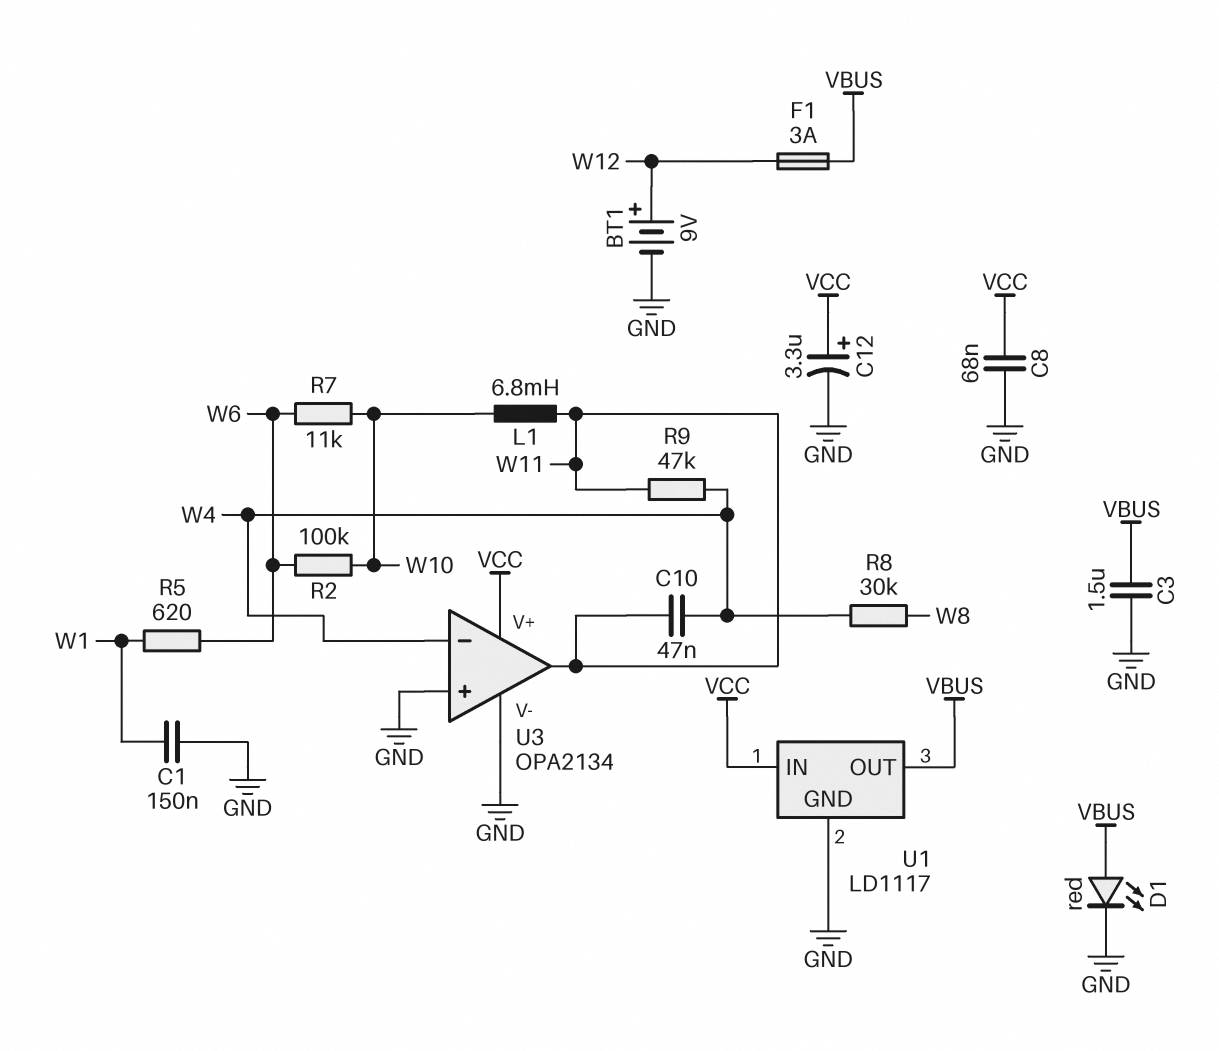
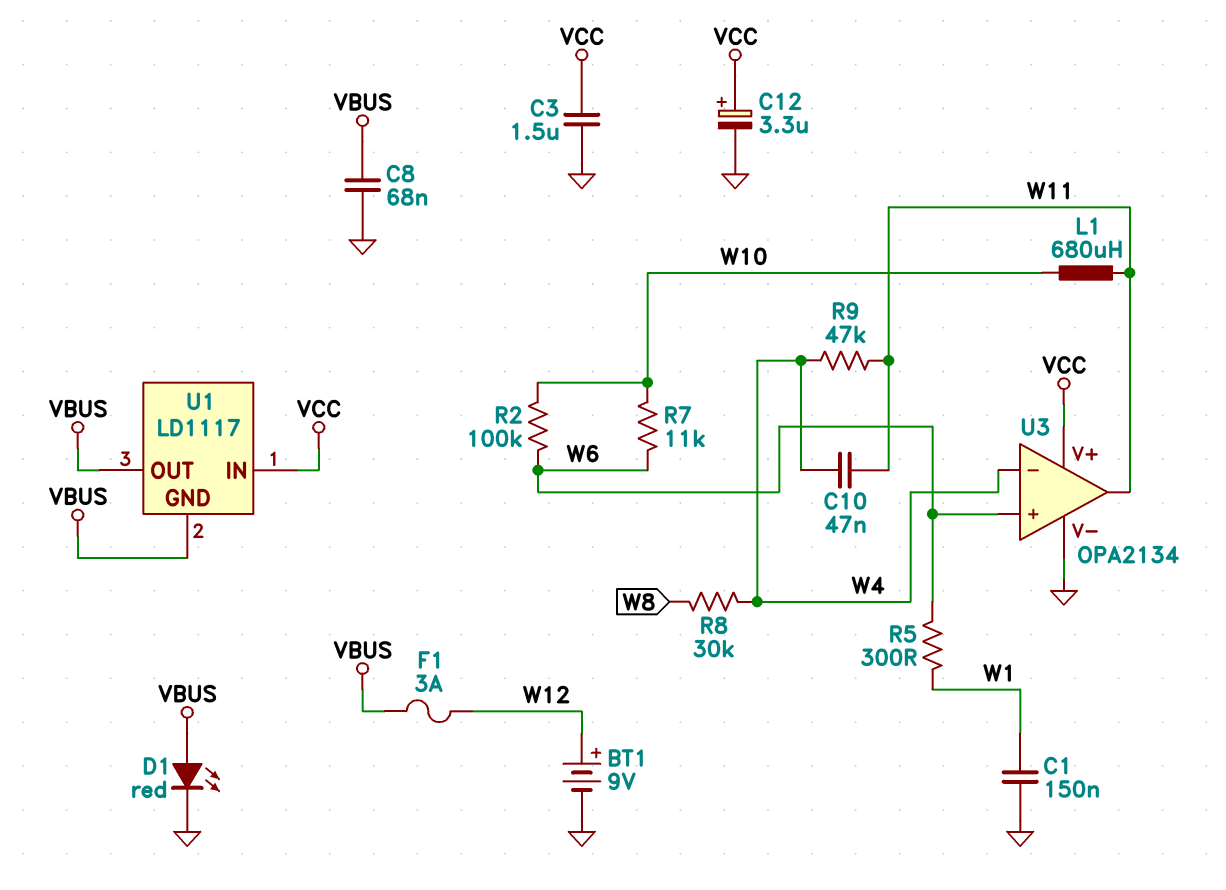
C3: 1.5uF (GND, VBUS) -> 1.5uF (GND, VCC)
C8: 68nF (GND, VCC) -> 68nF (GND, VBUS)
L1: 6.8mH (W10, W11) -> 680uH (W10, W11)
R5: 620 (W1, W6) -> 300 (W1, W6)
U1 pin GND: GND -> VBUS
U3 pin in+: GND -> W6

